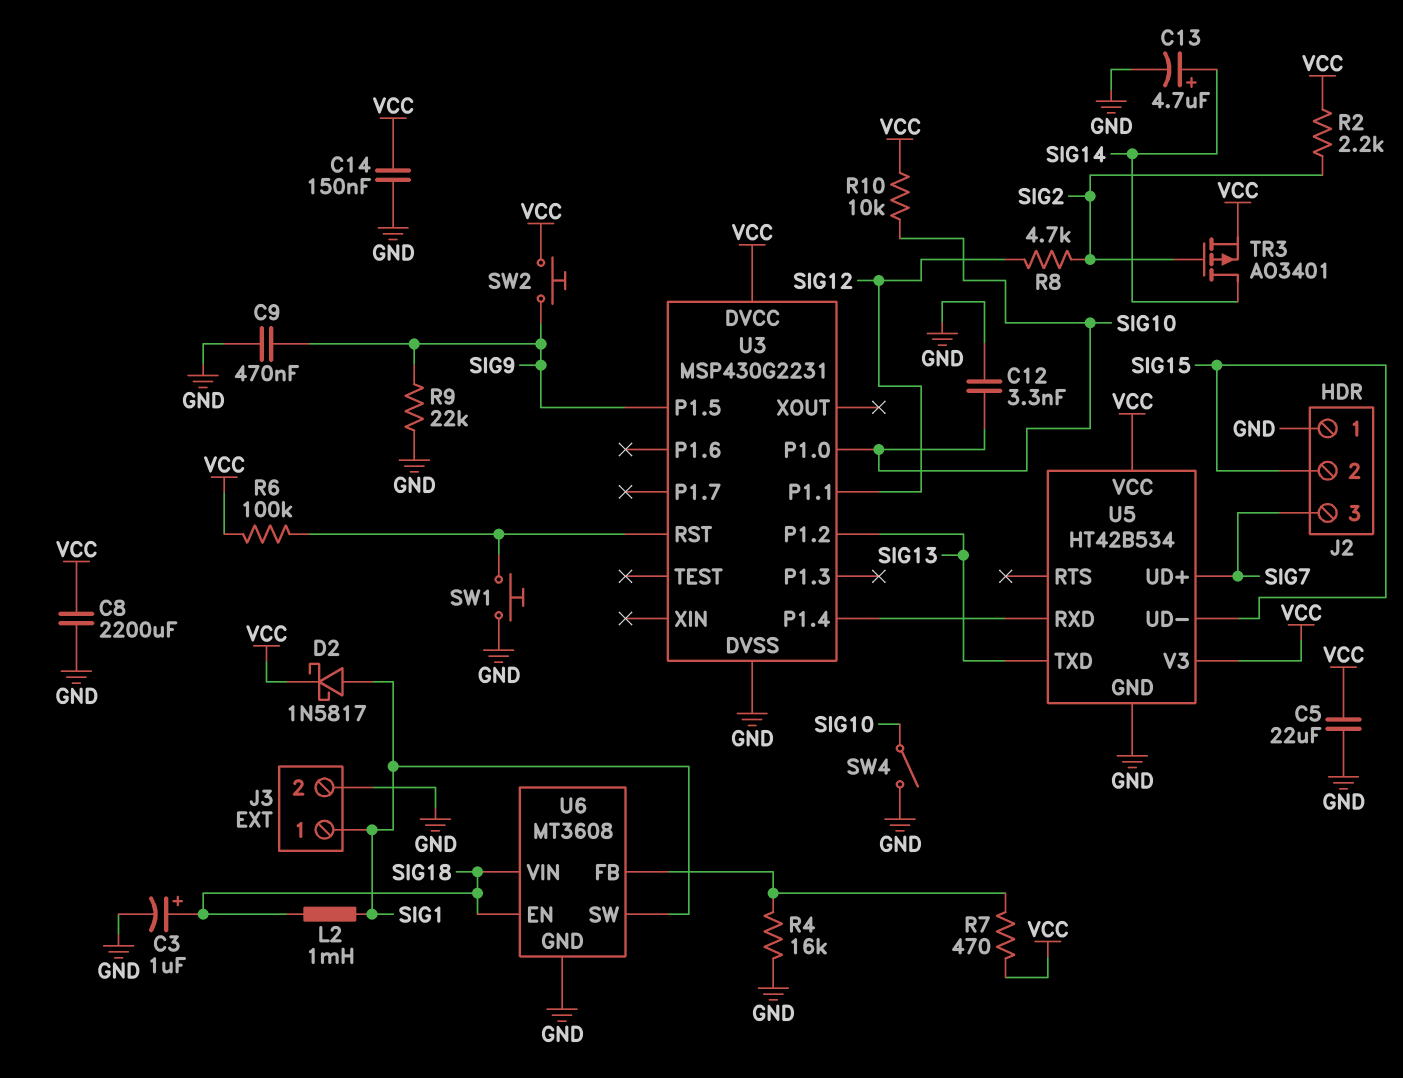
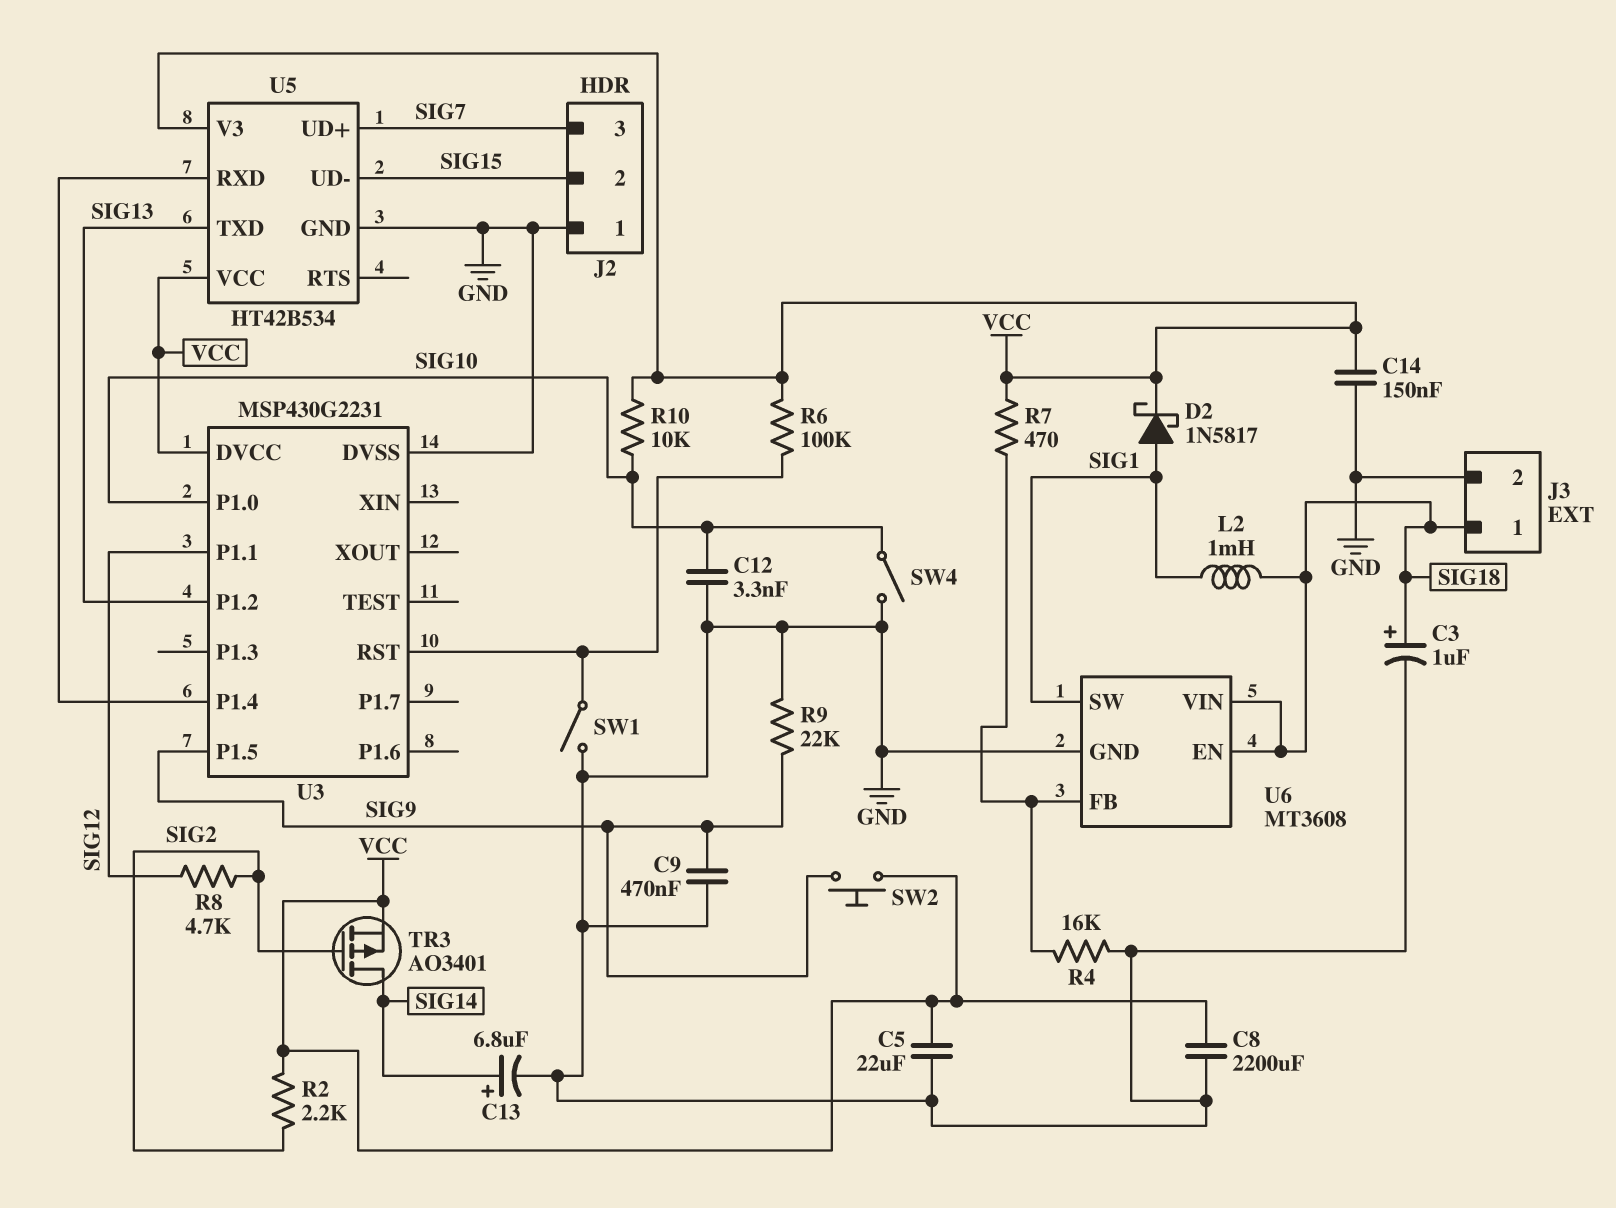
C13: 4.7uF (plus SIG14, minus GND) -> 6.8uF (plus SIG14, minus GND)
J3 pin 1: SIG1 -> SIG18
SW1: button (GND, U3/RST) -> switch (GND, U3/RST)

